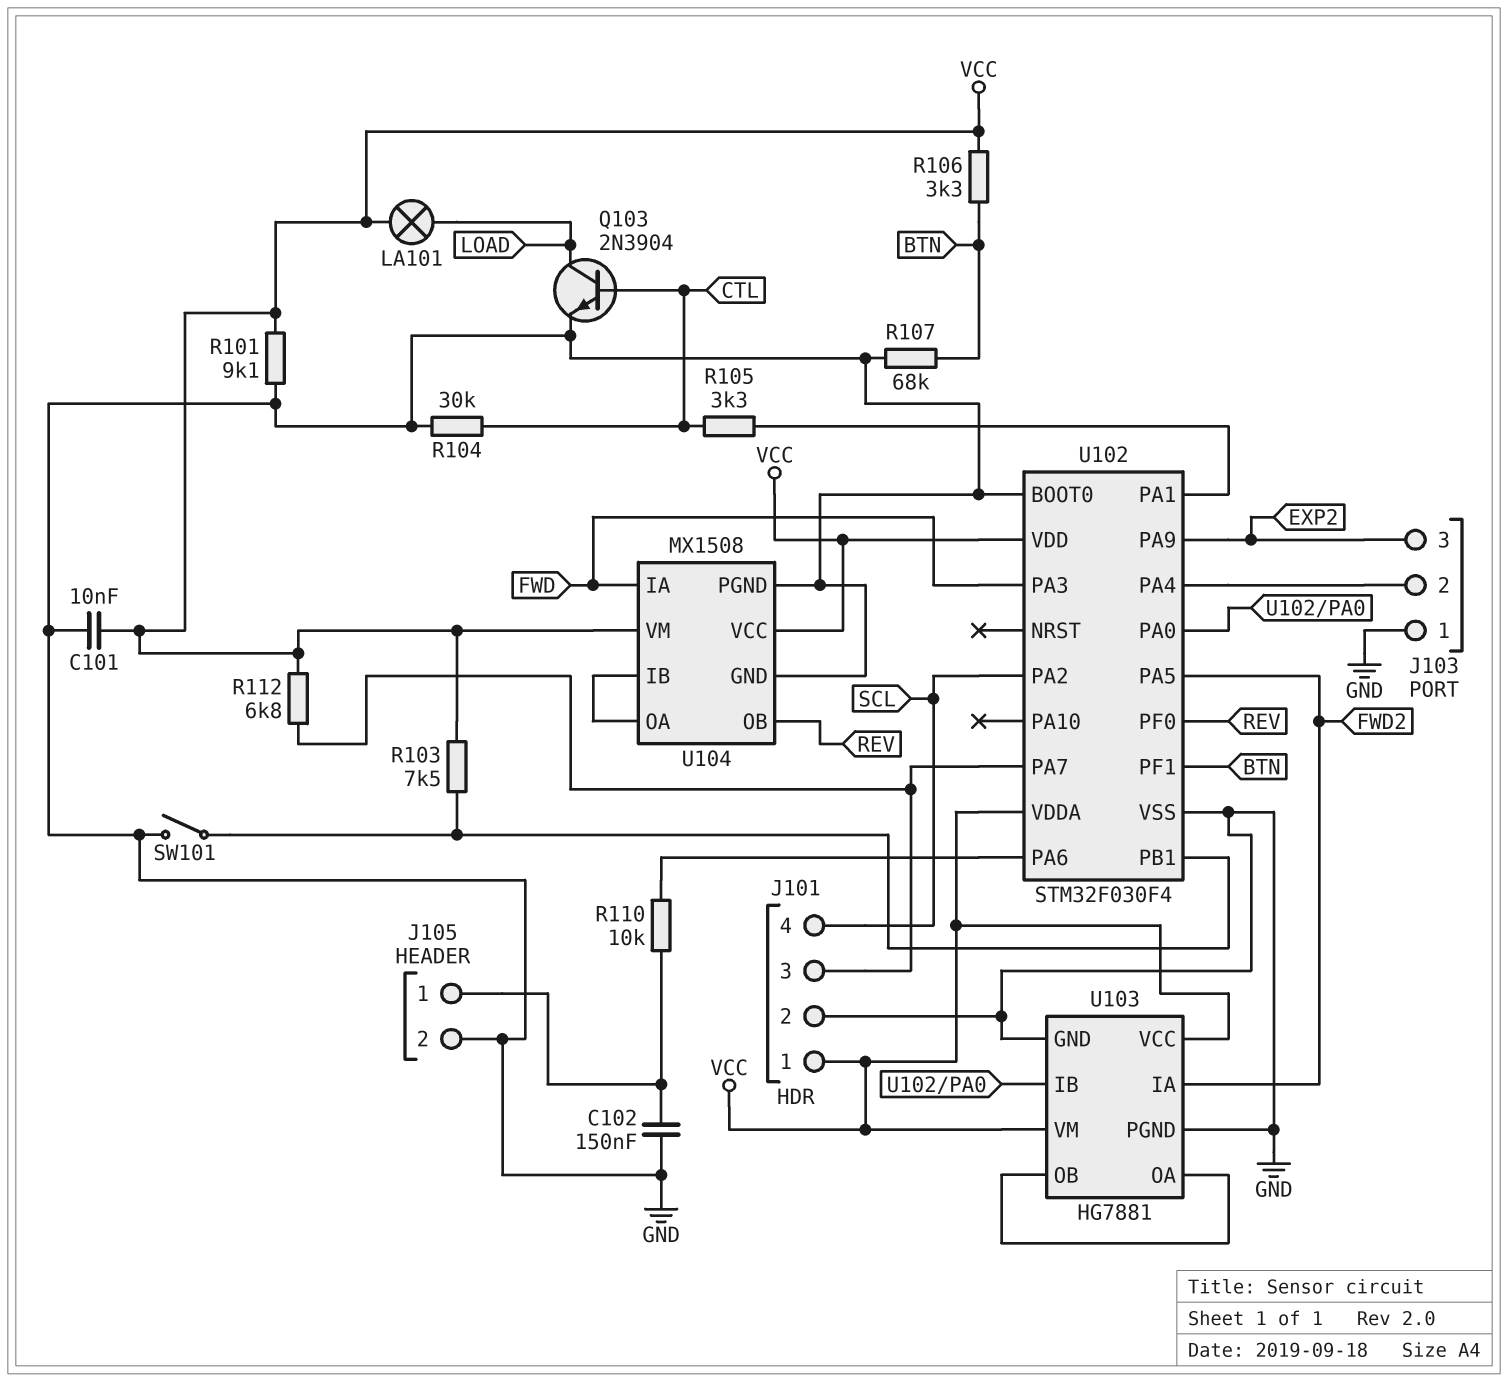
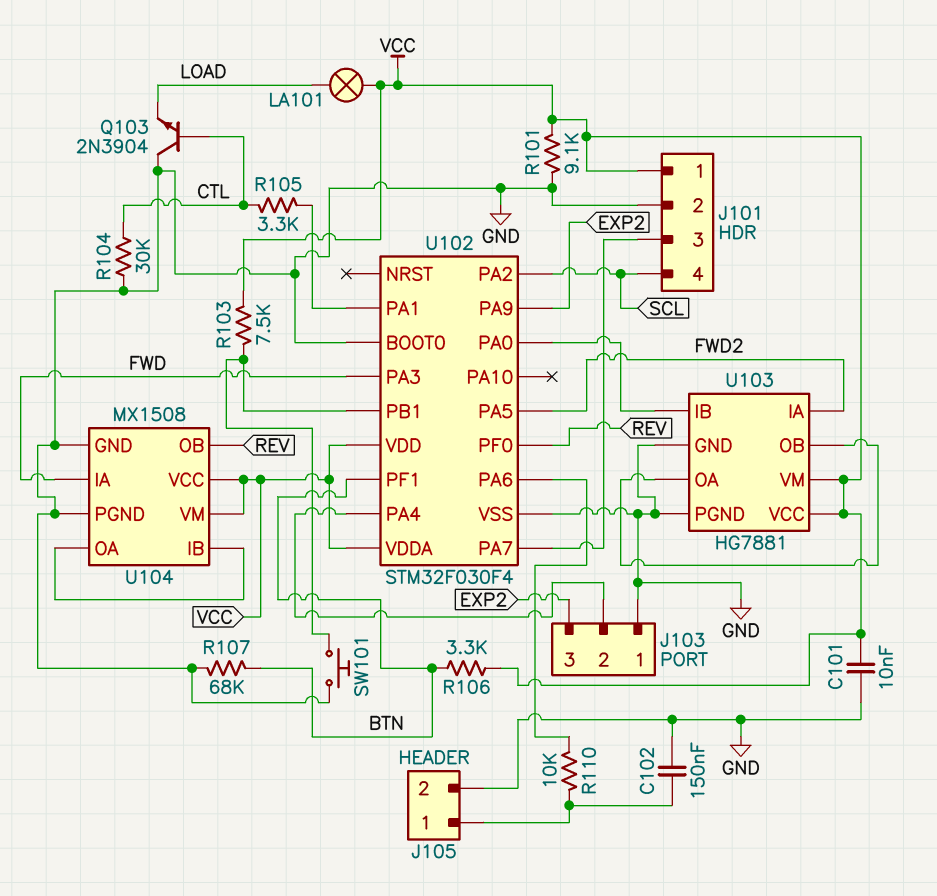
Q103: NPN 2N3904 (B CTL, C LOAD, E GND) -> NPN 2N3904 (B CTL, C GND, E LOAD)
R112: 6.8k (J101/3, VCC) -> none
SW101: switch (GND, U102/PB1) -> button (GND, U102/PB1)

